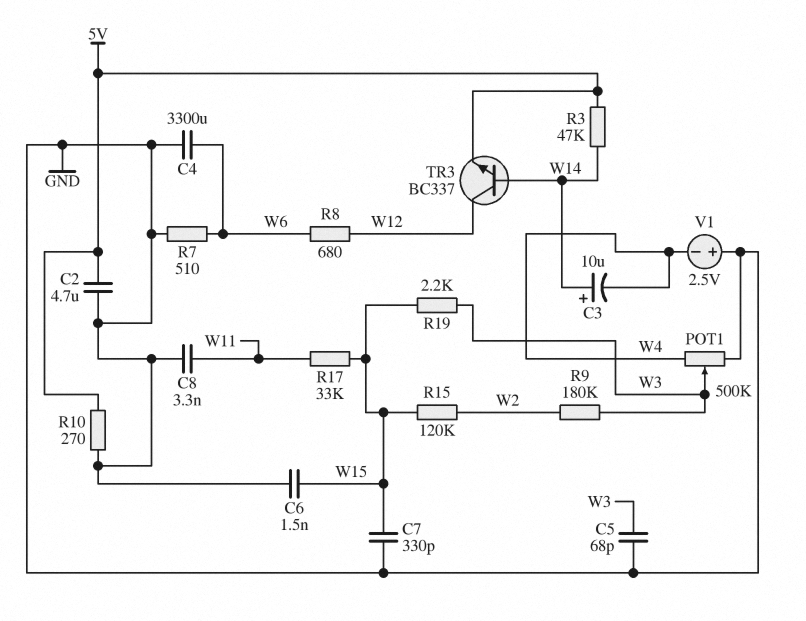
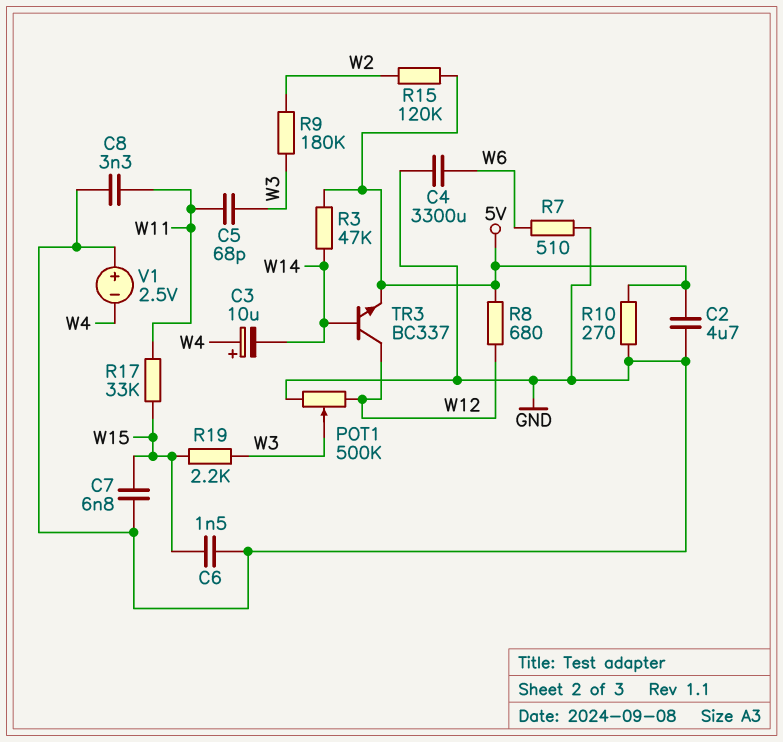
C3: 10uF (plus W14, minus W4) -> 10uF (plus W4, minus W14)
C5: 68pF (GND, W3) -> 68pF (W3, W11)
C7: 330pF (GND, W15) -> 6.8nF (GND, W15)
POT1: 500k (GND, W4, wiper W3) -> 500k (GND, W12, wiper W3)
R8: 680 (W6, W12) -> 680 (5V, W12)
R15: 120k (W2, W15) -> 120k (5V, W2)

